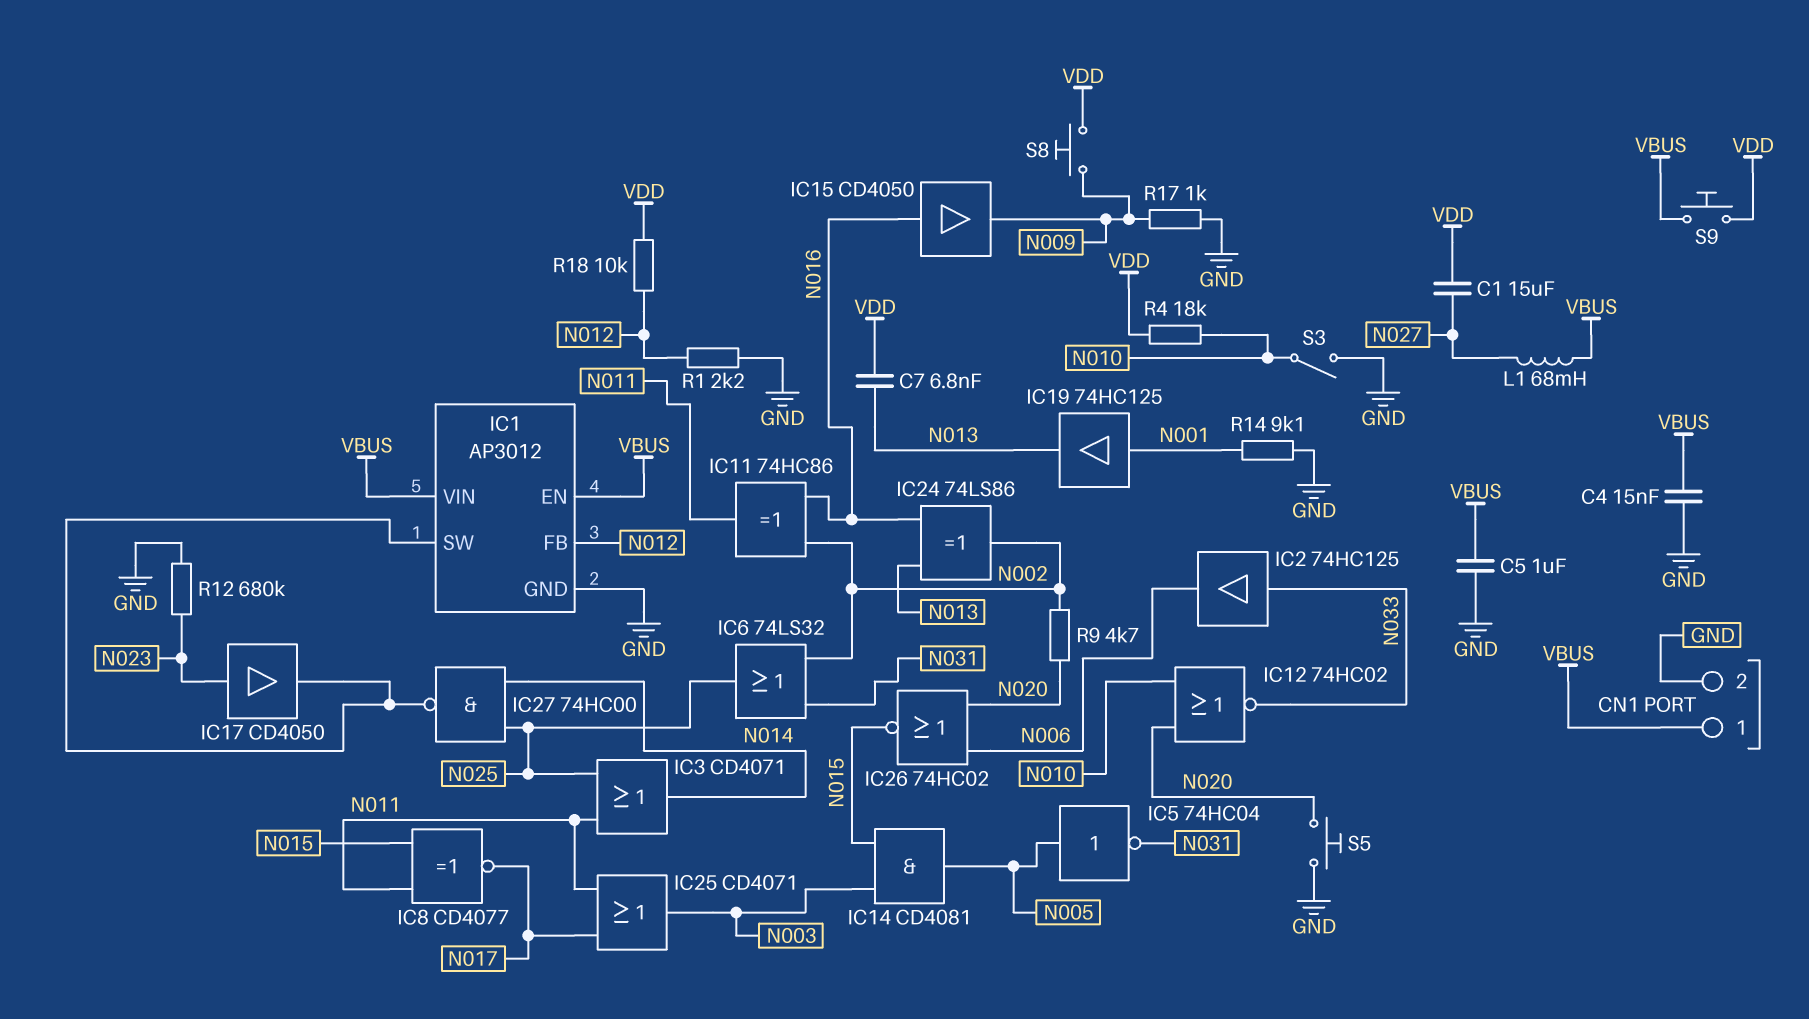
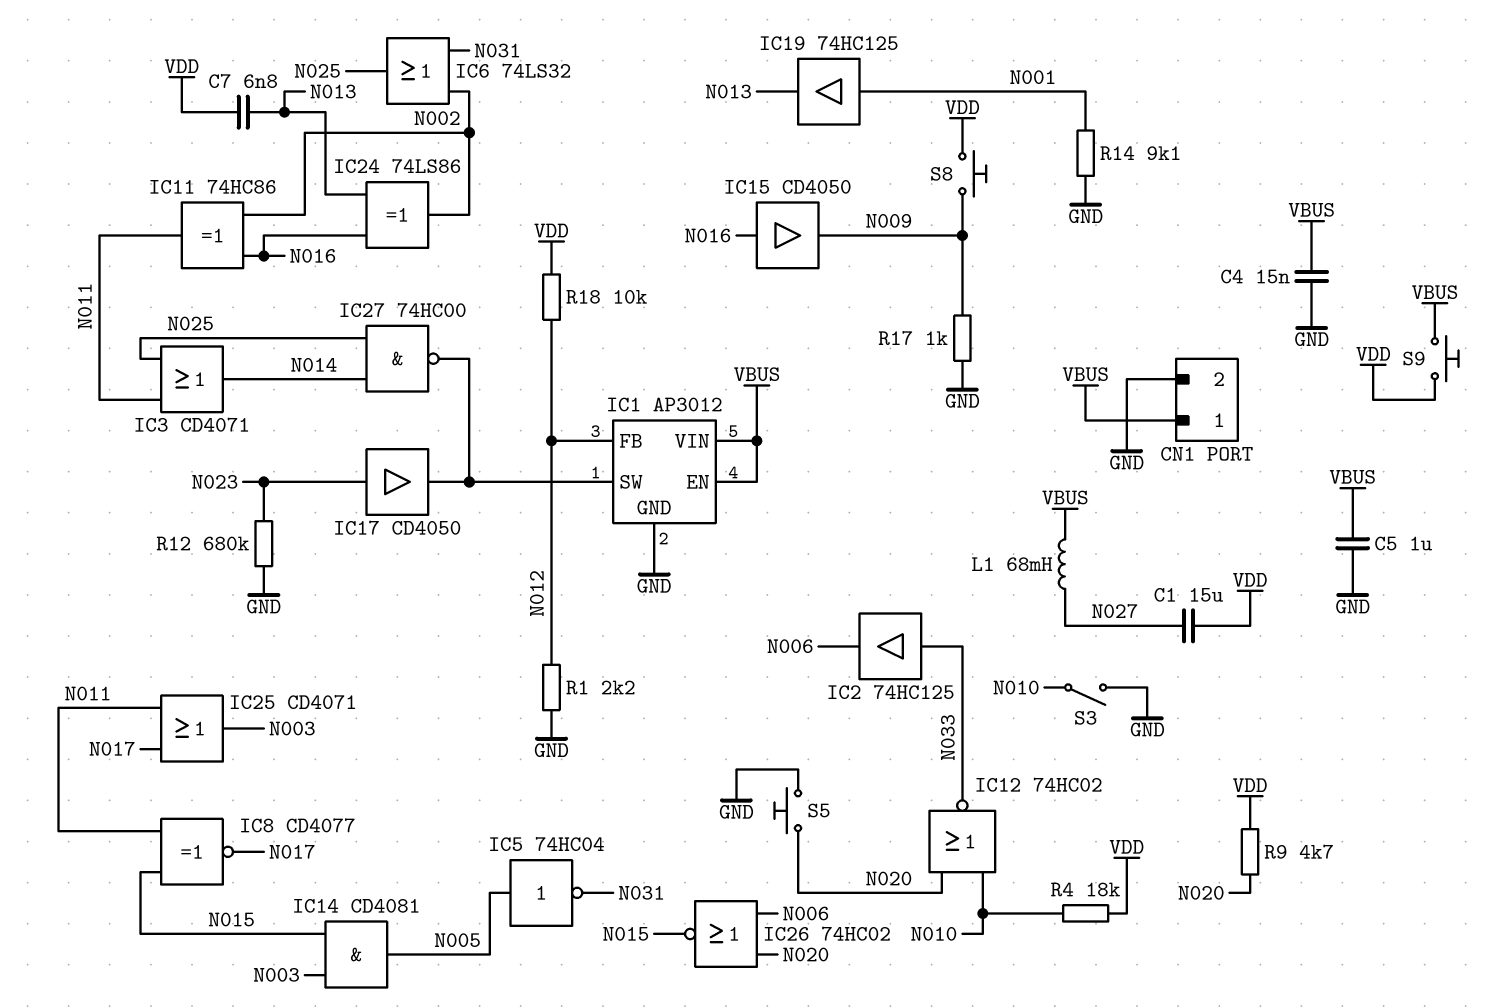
R9: 4.7k (N002, N020) -> 4.7k (N020, VDD)

